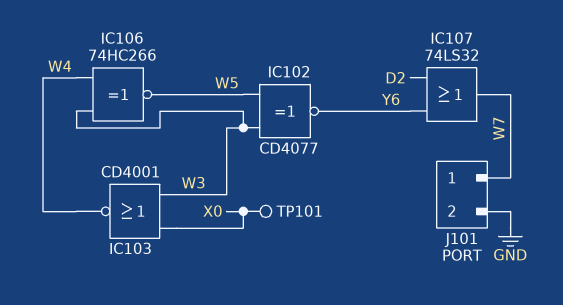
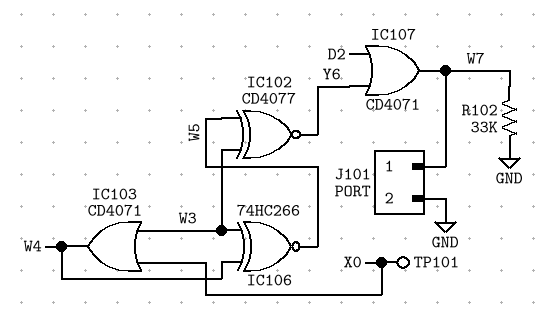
IC103: NOR CD4001 (in W3, in X0, out W4) -> OR CD4071 (in W3, in X0, out W4)
IC107: OR 74LS32 (in D2, in Y6, out W7) -> OR CD4071 (in D2, in Y6, out W7)
R102: none -> 33k (GND, W7)

